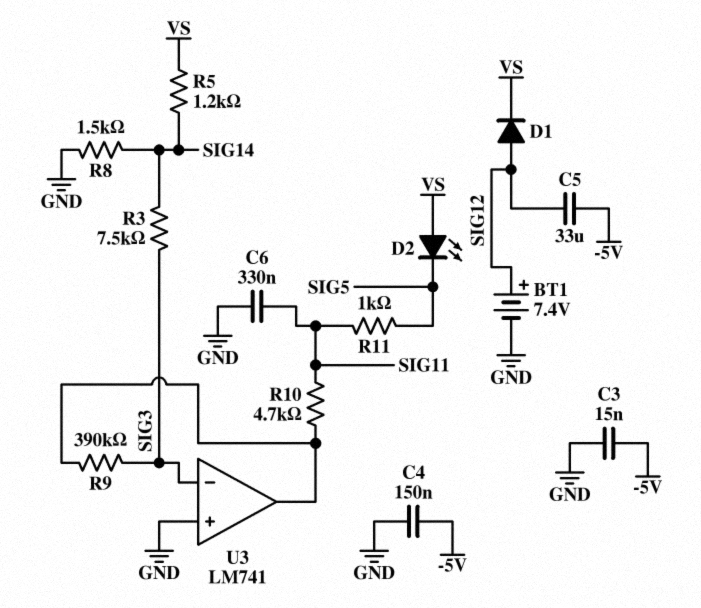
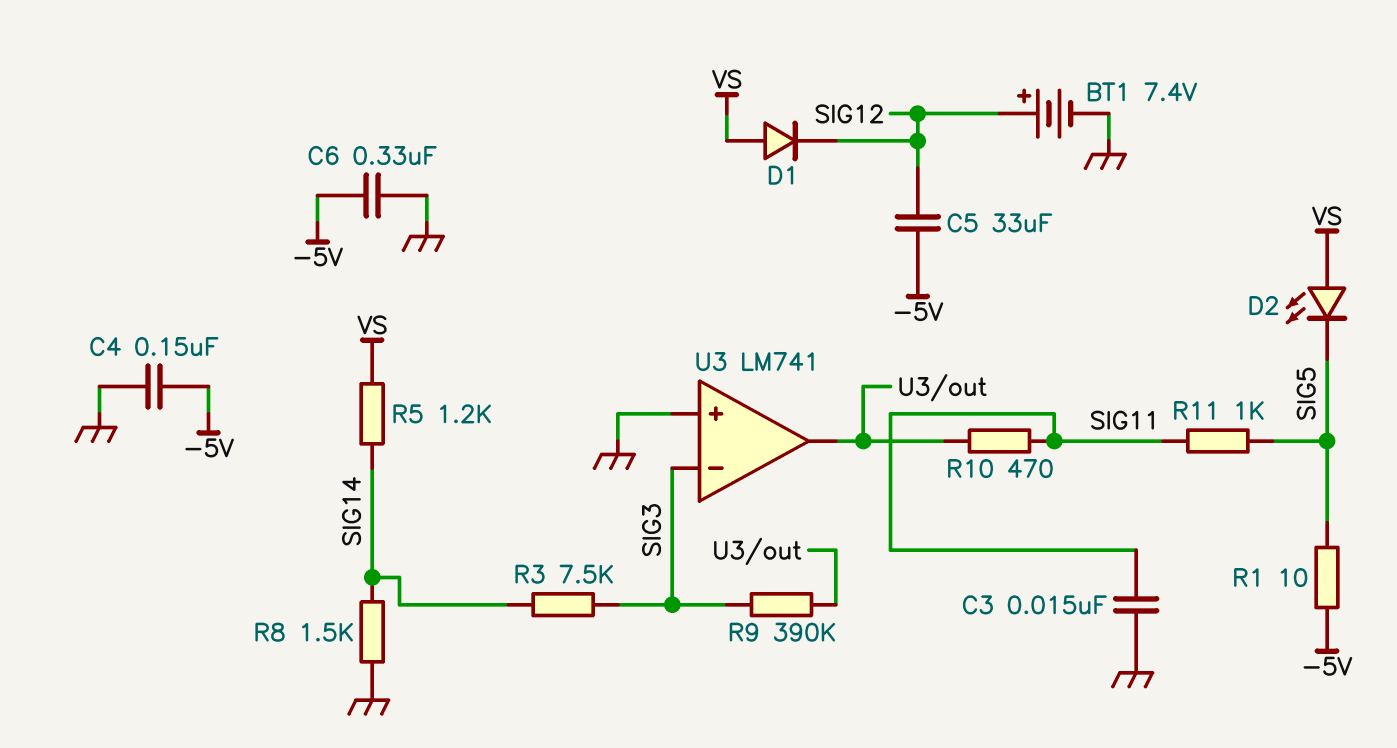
C3: 15nF (-5V, GND) -> 15nF (GND, SIG11)
C6: 330nF (GND, SIG11) -> 330nF (-5V, GND)
D1: diode (A SIG12, K VS) -> diode (A VS, K SIG12)
R1: none -> 10 (-5V, SIG5)
R10: 4.7k (SIG11, U3/out) -> 470 (SIG11, U3/out)

